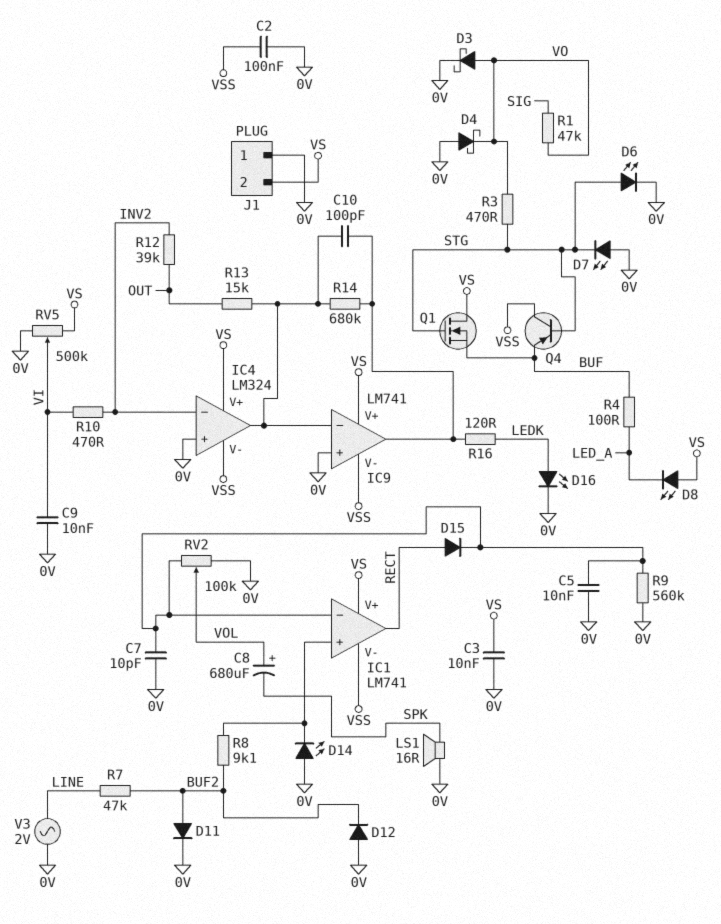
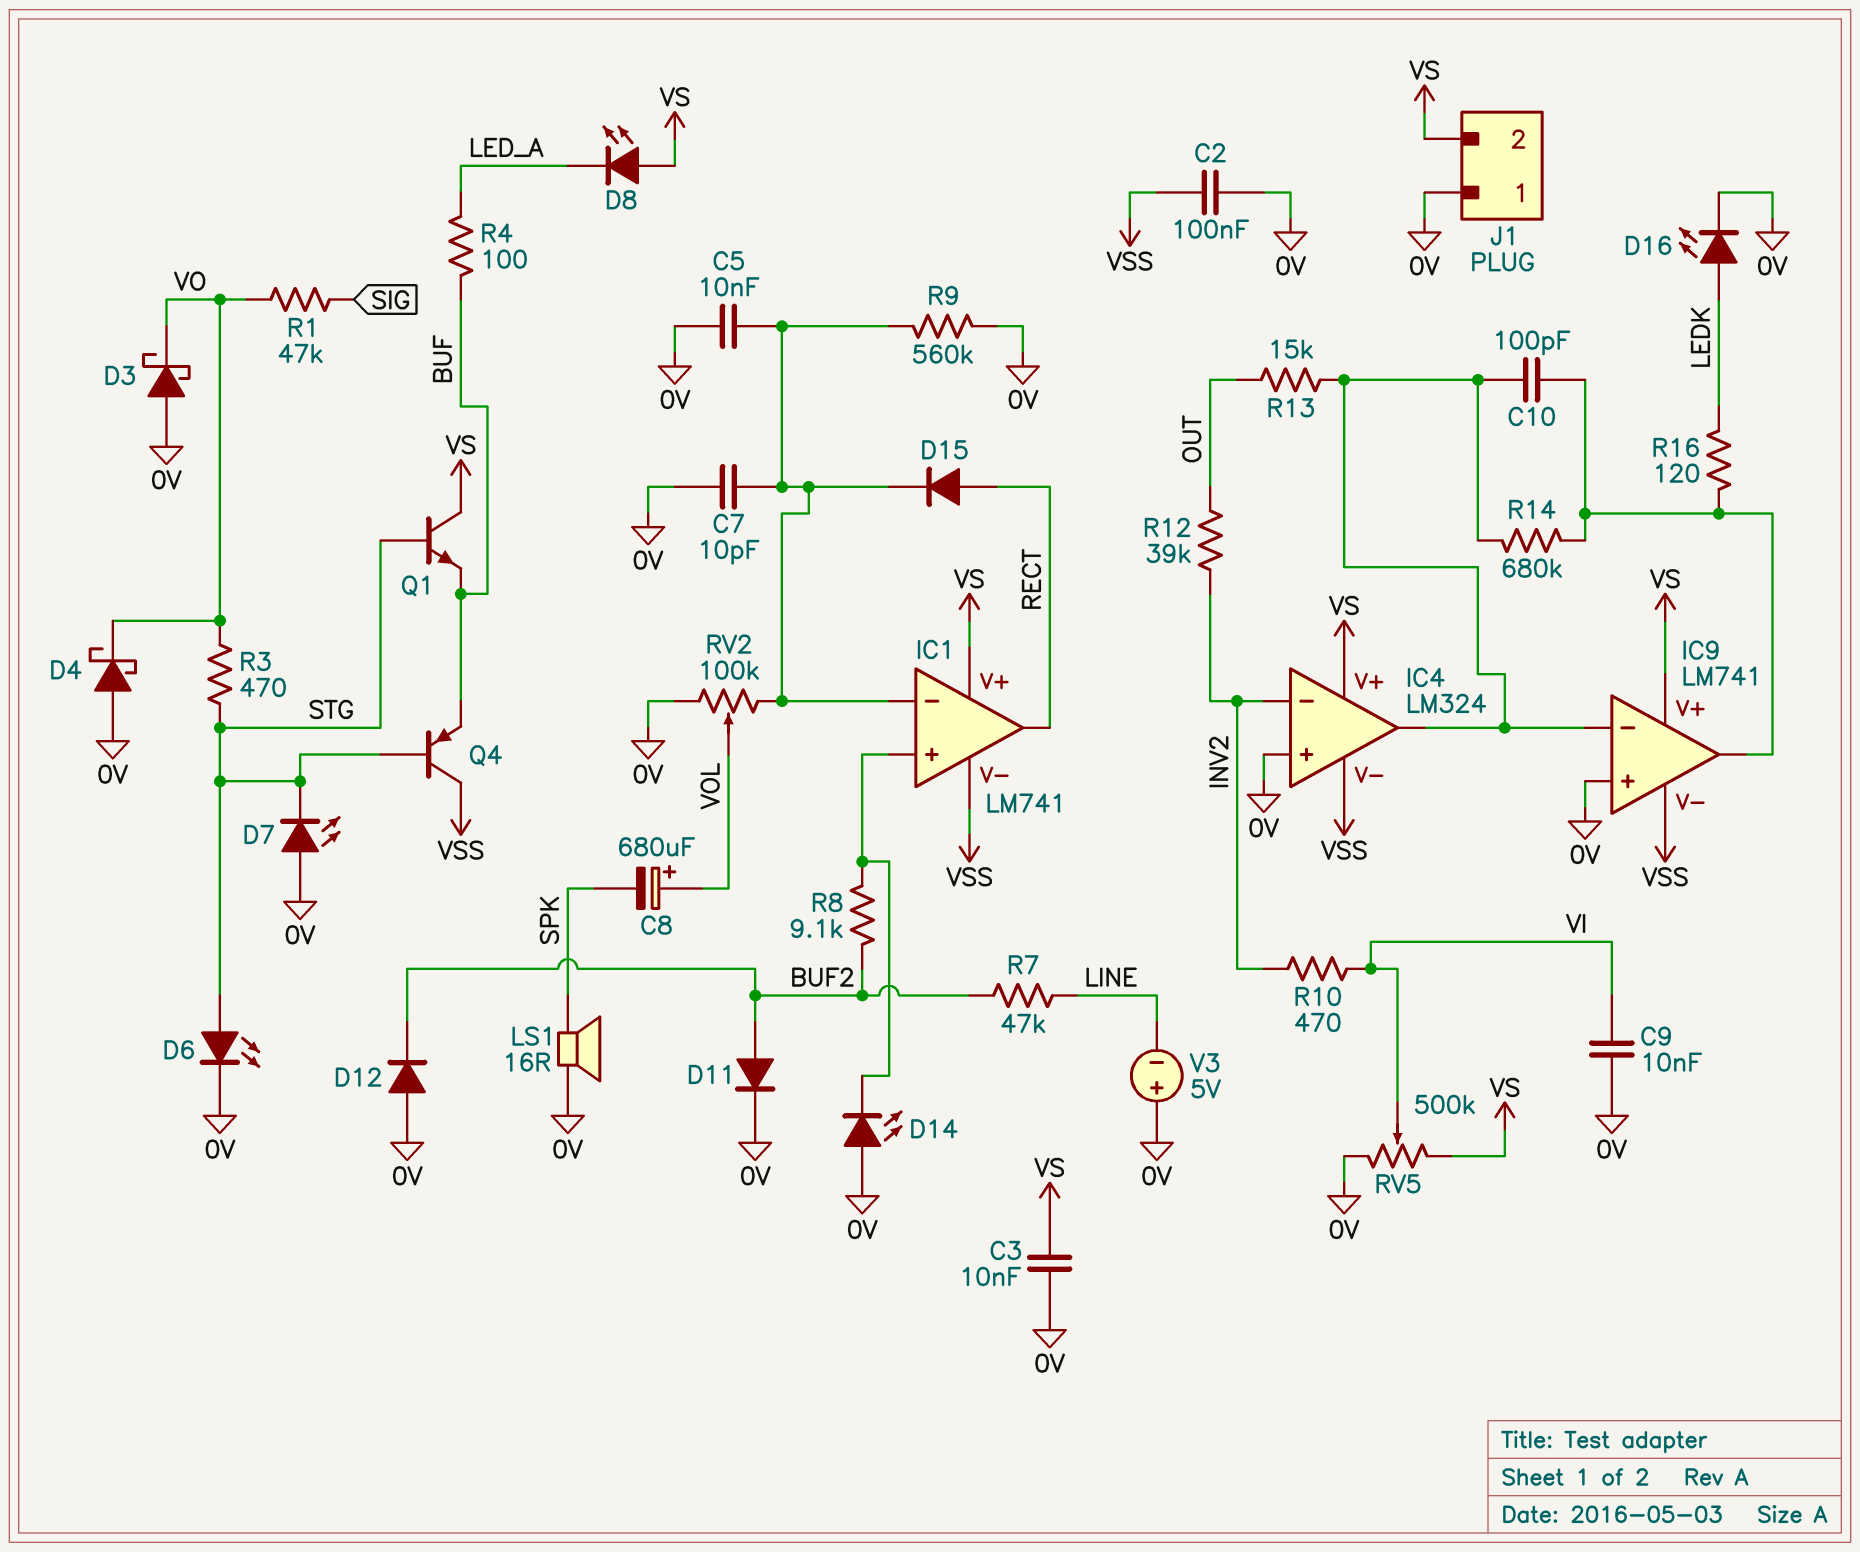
D3: schottky (A VO, K 0V) -> schottky (A 0V, K VO)
Q1: NMOS (G STG, D VS, S BUF) -> NPN (B STG, C VS, E BUF)
V3: AC 2V (0V, LINE) -> 5V (plus 0V, minus LINE)

